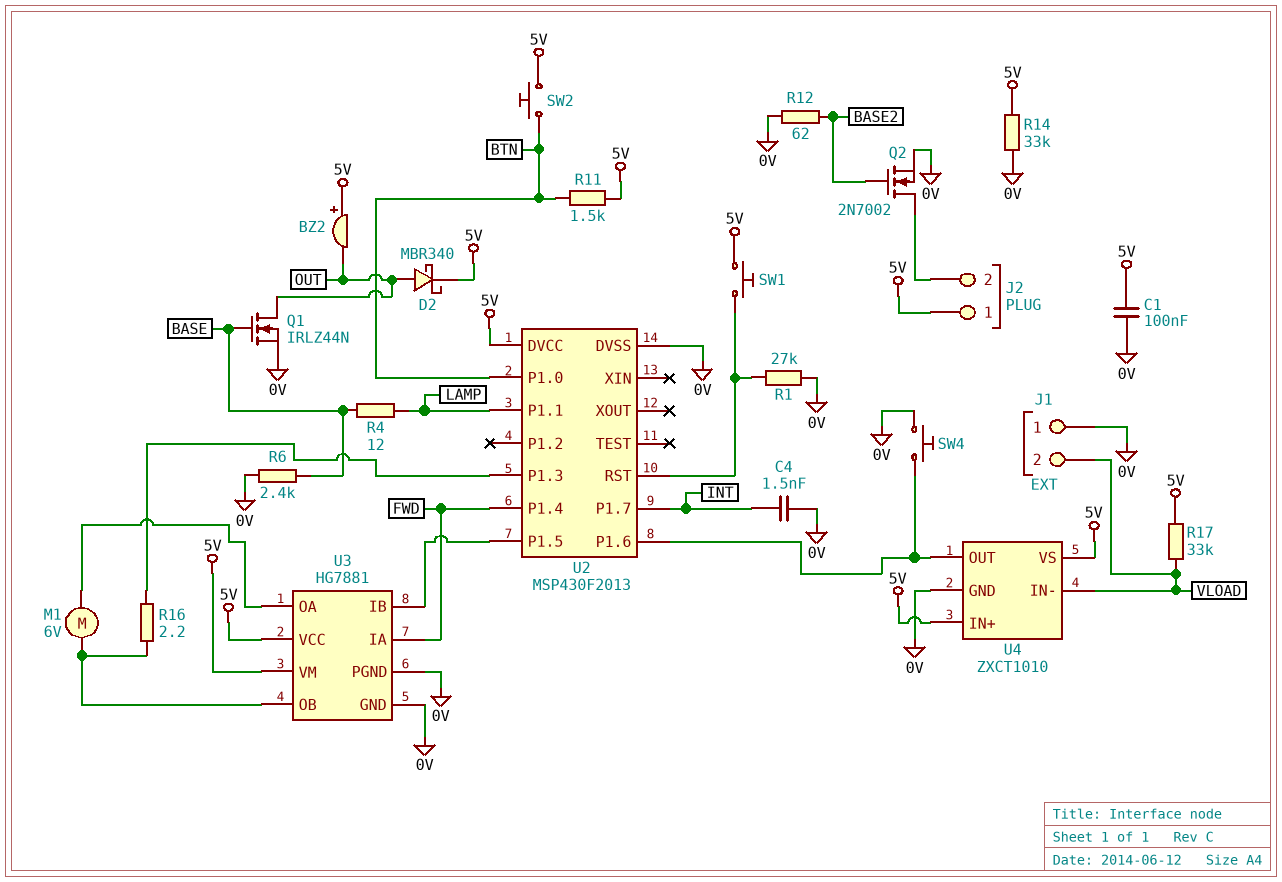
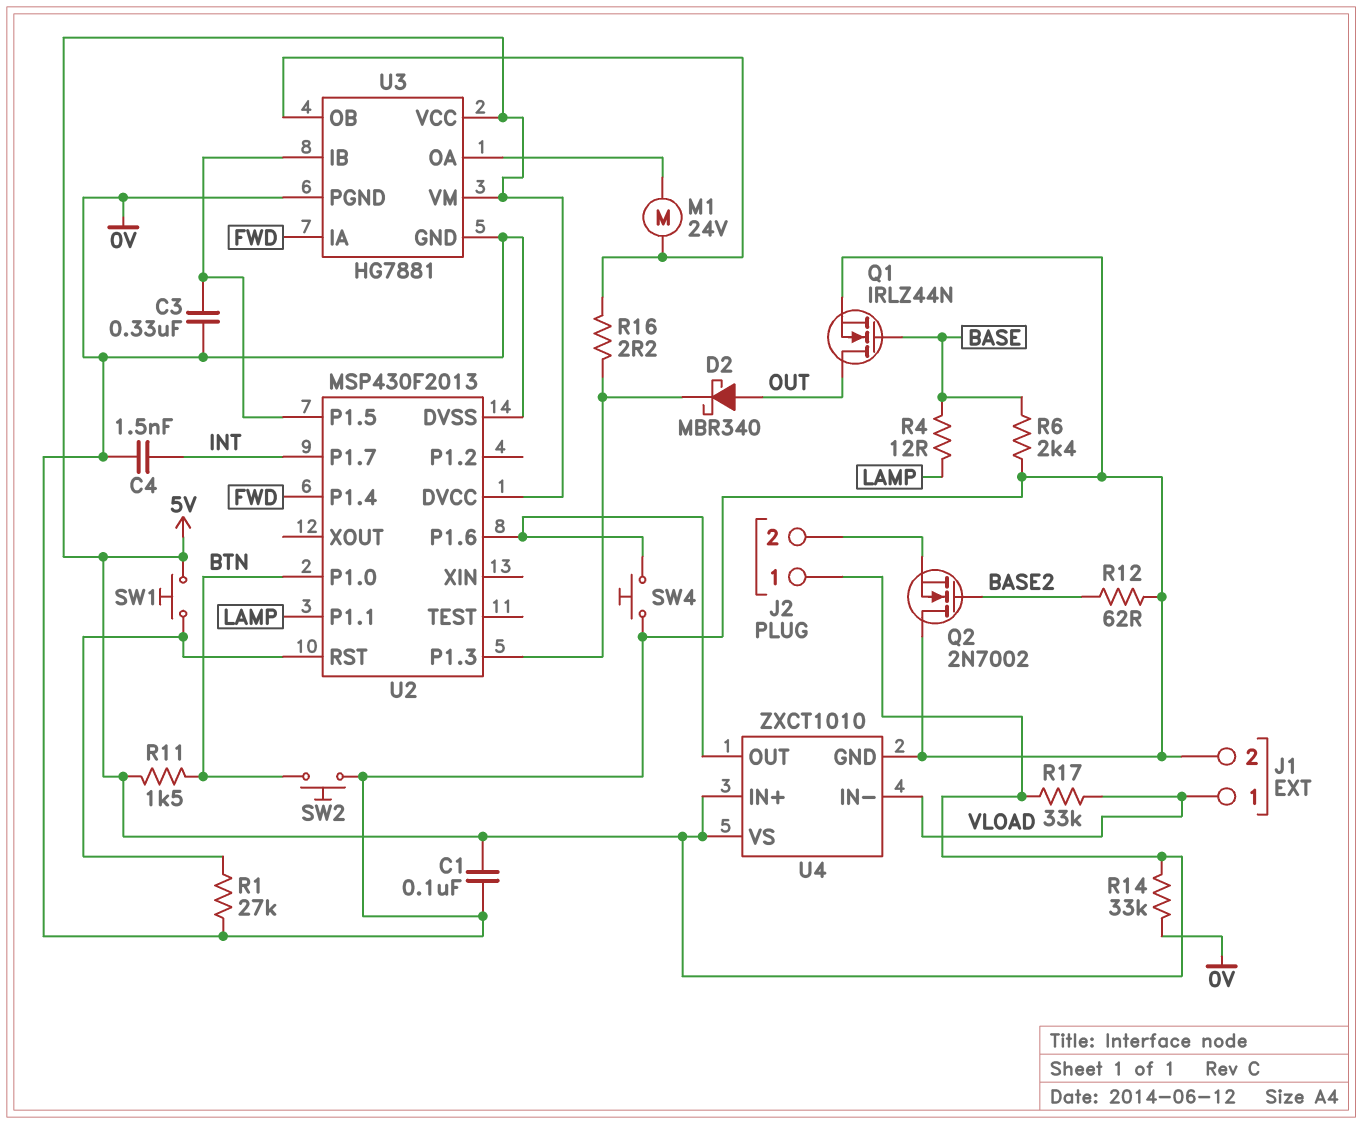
BZ2: buzzer (plus 5V, minus OUT) -> none
C3: none -> 330nF (0V, U2/P1.5)
D2: schottky MBR340 (A OUT, K 5V) -> schottky MBR340 (A OUT, K U2/P1.3)
J1 pin 1: 0V -> VLOAD
J1 pin 2: VLOAD -> 0V
M1: motor 6V (U3/OA, U3/OB) -> motor 24V (U3/OA, U3/OB)
Q2: NMOS 2N7002 (G BASE2, D J2/2, S 0V) -> NMOS 2N7002 (G BASE2, D 0V, S J2/2)
SW2: button (5V, BTN) -> button (0V, BTN)

